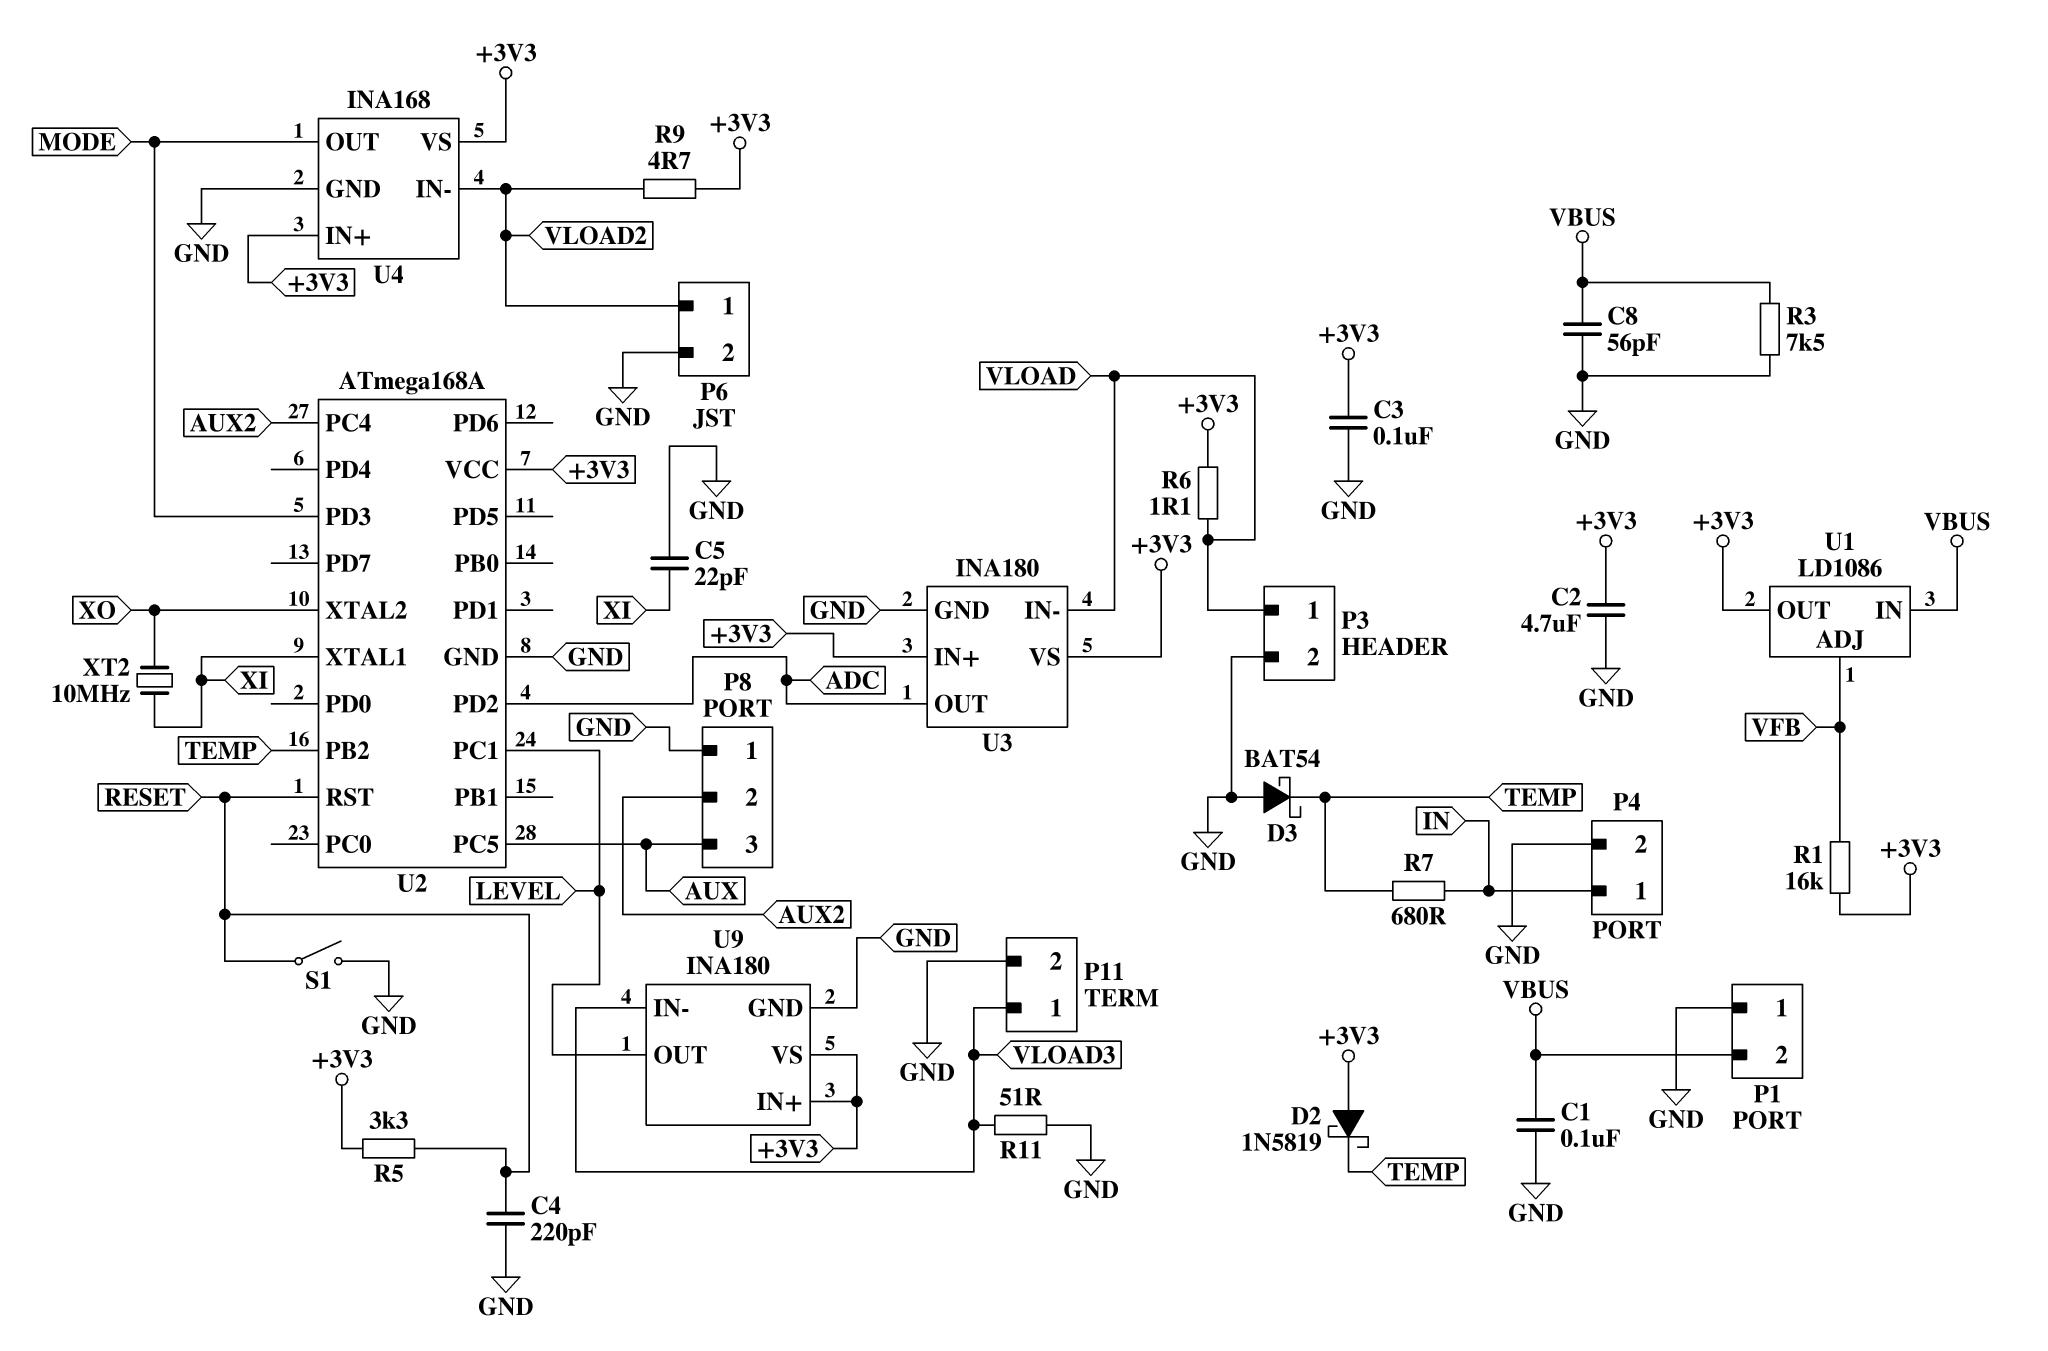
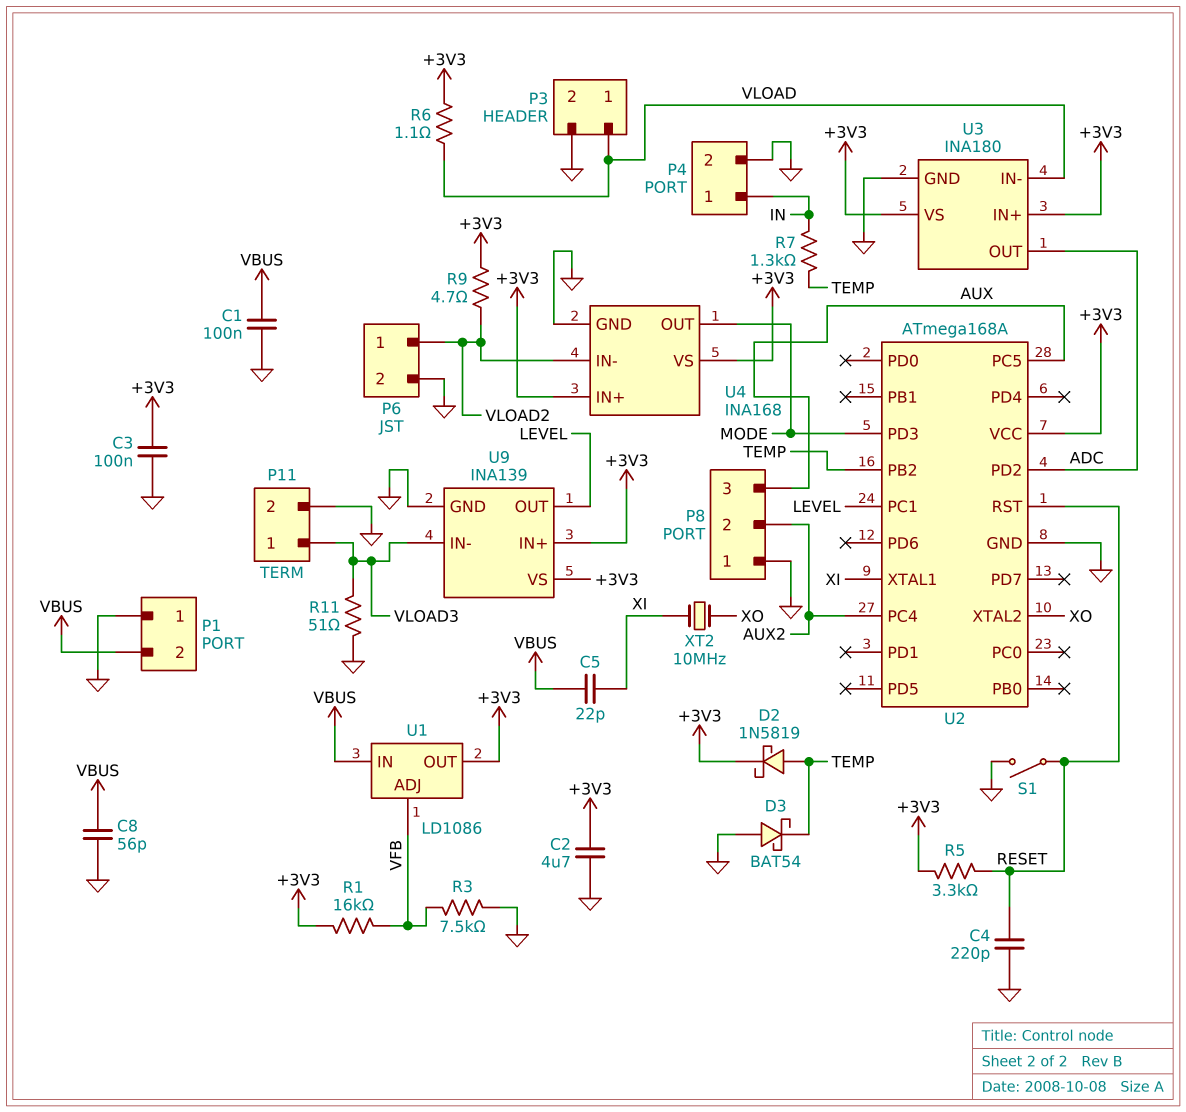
C5: 22pF (GND, XI) -> 22pF (VBUS, XI)
D2: schottky 1N5819 (A +3V3, K TEMP) -> schottky 1N5819 (A TEMP, K +3V3)
R3: 7.5k (GND, VBUS) -> 7.5k (GND, VFB)
R7: 680 (IN, TEMP) -> 1.3k (IN, TEMP)
U9: INA180 -> INA139

